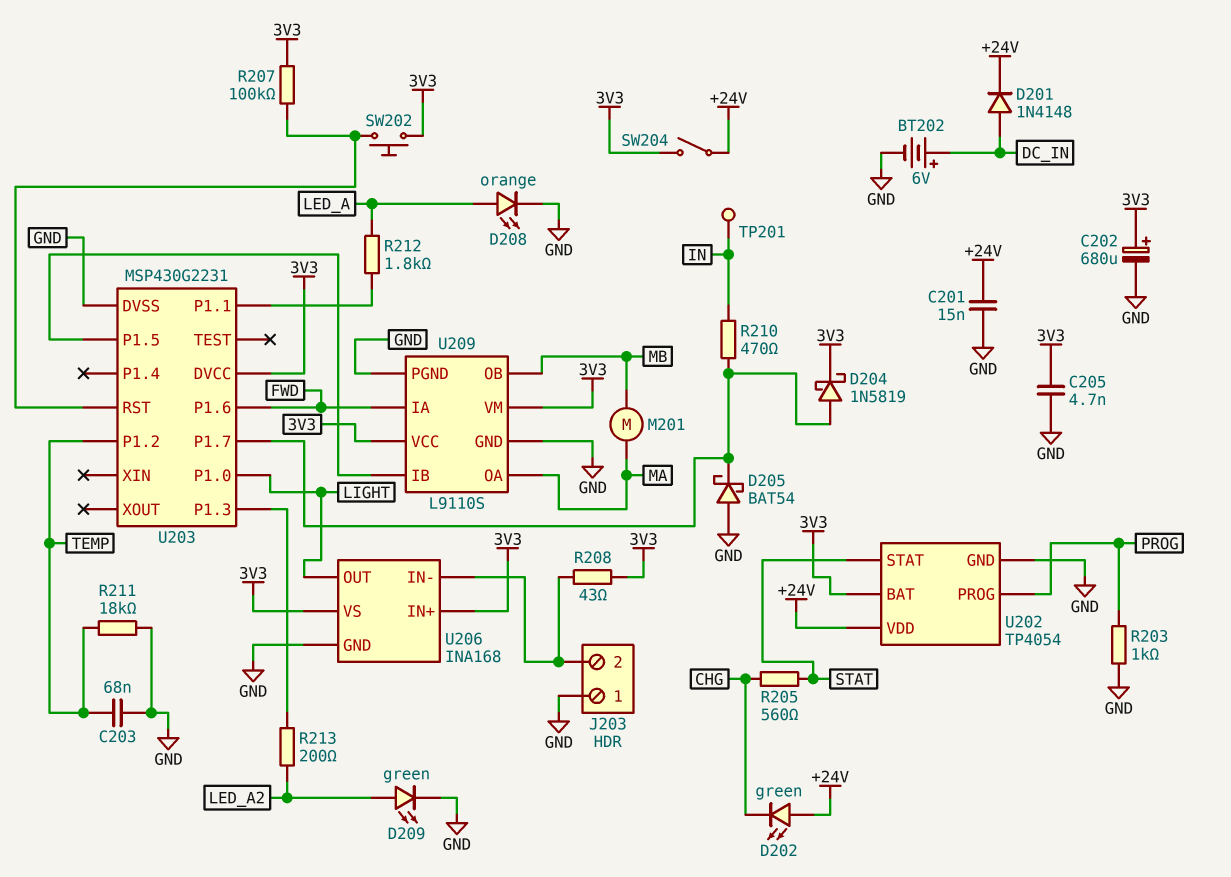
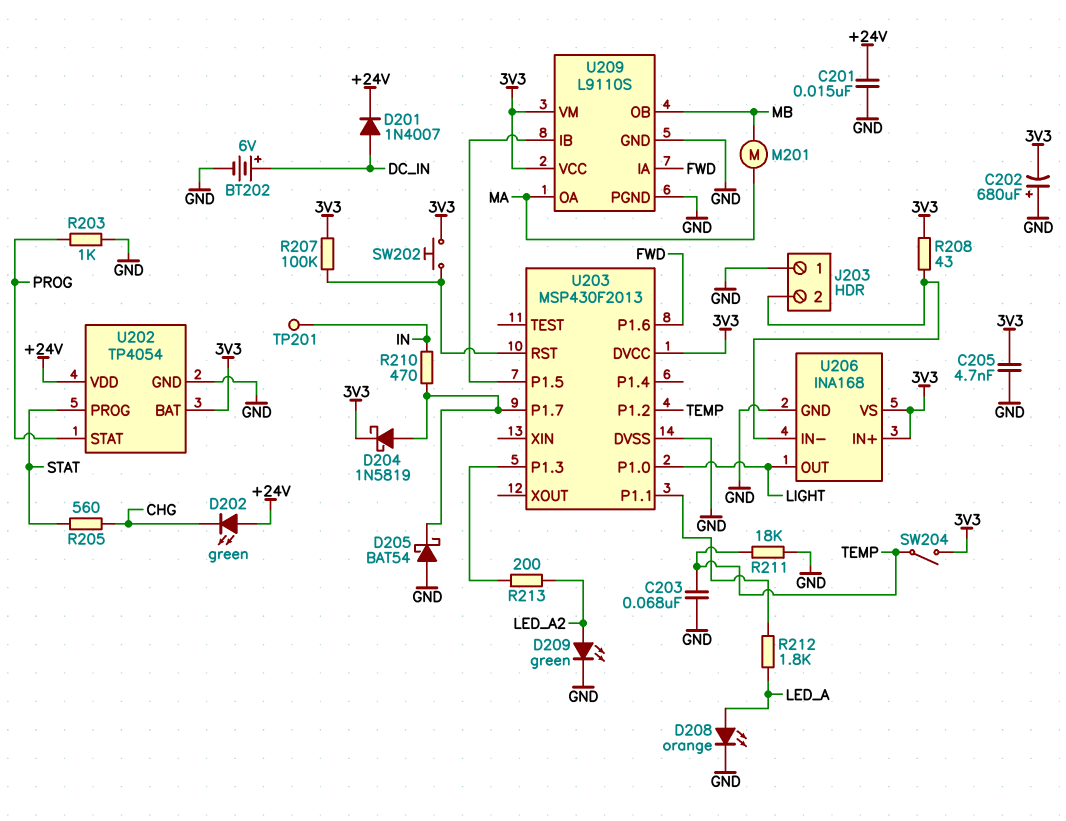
C202: 680uF (plus 3V3, minus GND) -> 680uF (plus GND, minus 3V3)
D201: diode 1N4148 (A DC_IN, K +24V) -> diode 1N4007 (A DC_IN, K +24V)
SW204: switch (+24V, 3V3) -> switch (3V3, TEMP)
U202 pin PROG: PROG -> STAT
U202 pin STAT: STAT -> PROG
U203: MSP430G2231 -> MSP430F2013

